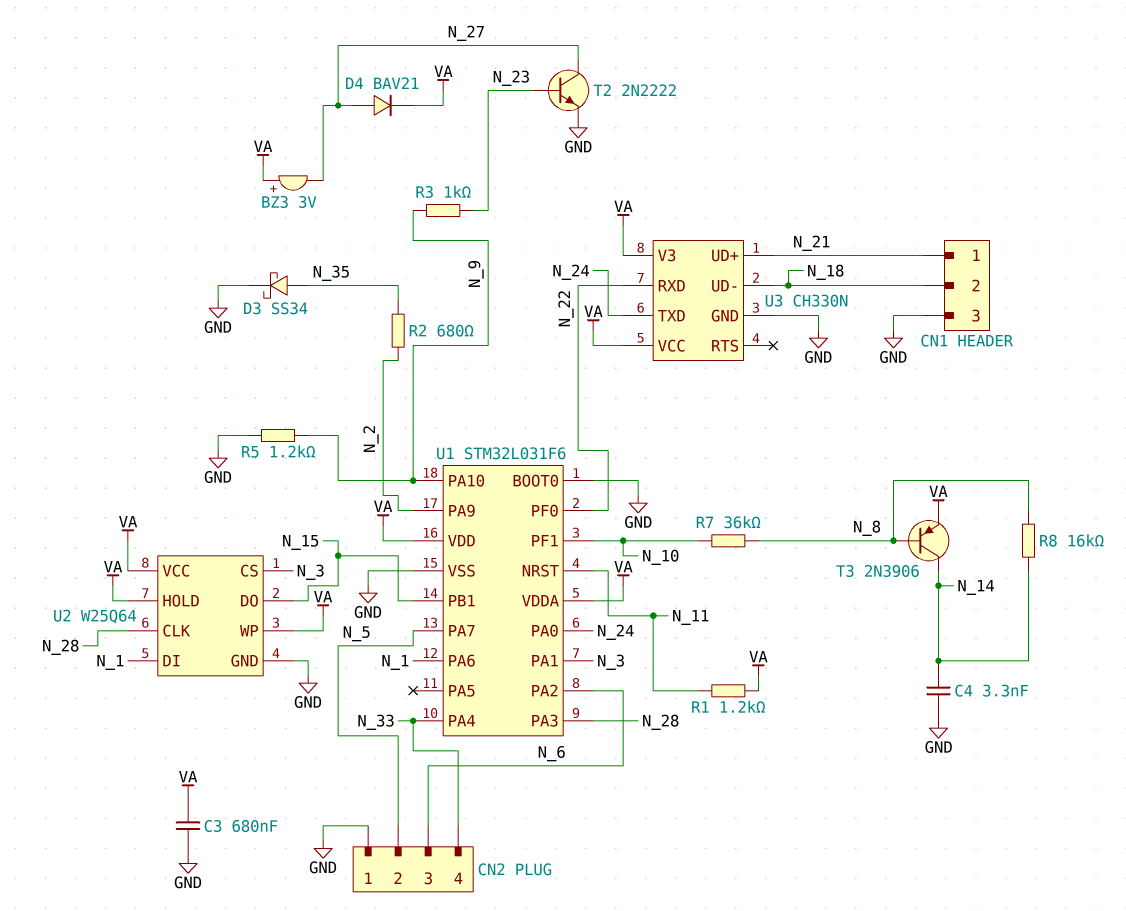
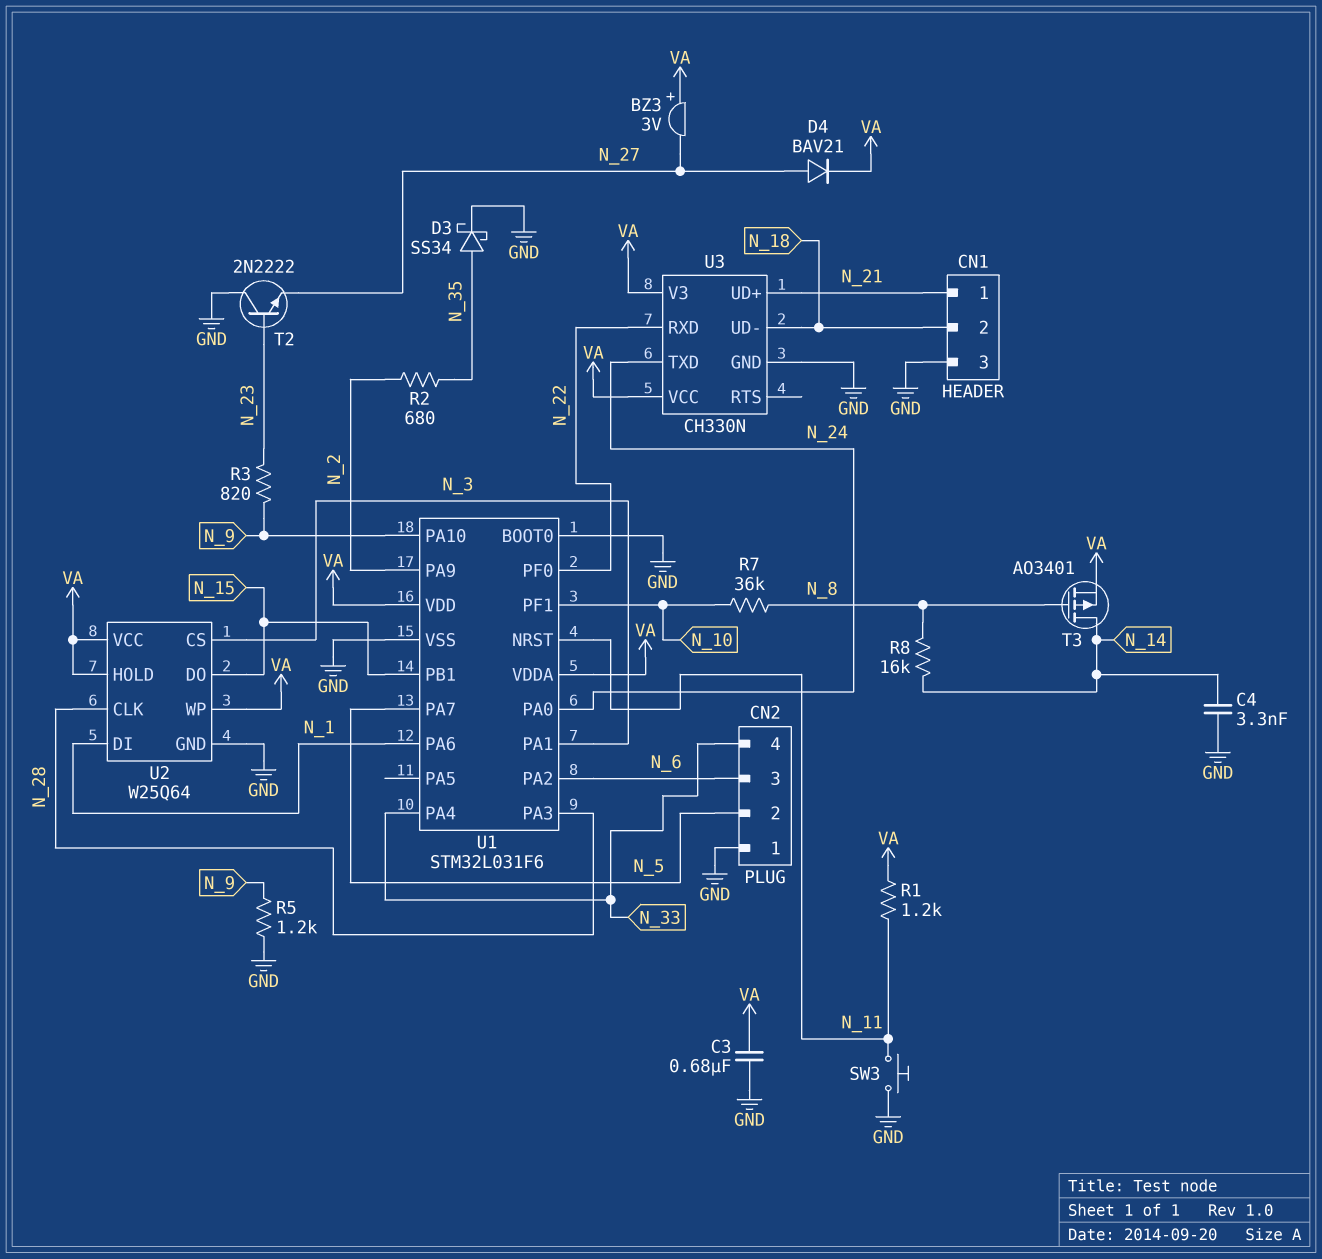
R3: 1k (N_9, N_23) -> 820 (N_9, N_23)
SW3: none -> button (GND, N_11)
T2: NPN 2N2222 (B N_23, C N_27, E GND) -> NPN 2N2222 (B N_23, C GND, E N_27)
T3: PNP 2N3906 (B N_8, C N_14, E VA) -> PMOS AO3401 (G N_8, D N_14, S VA)

